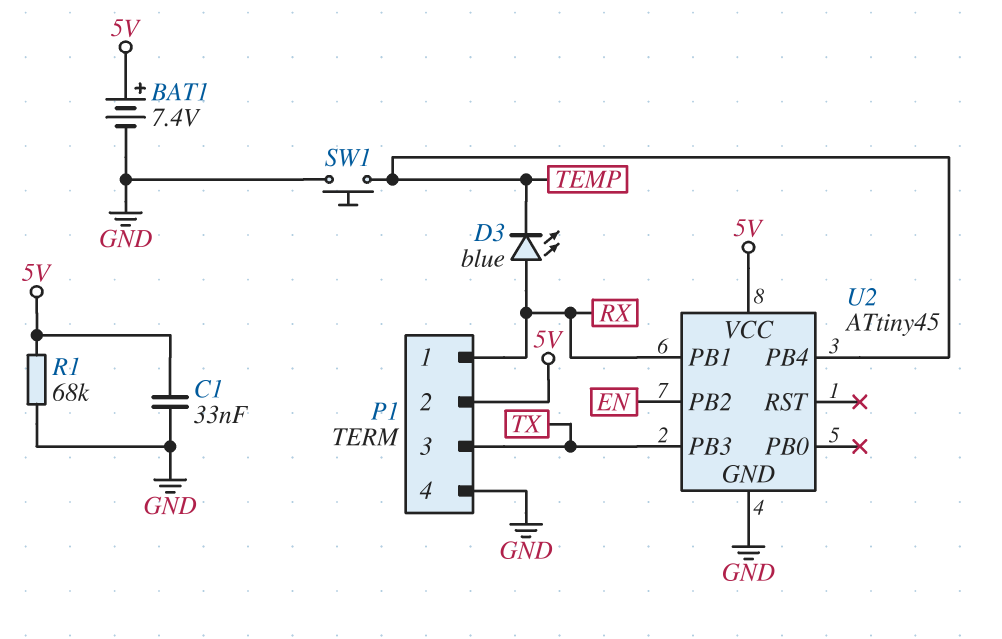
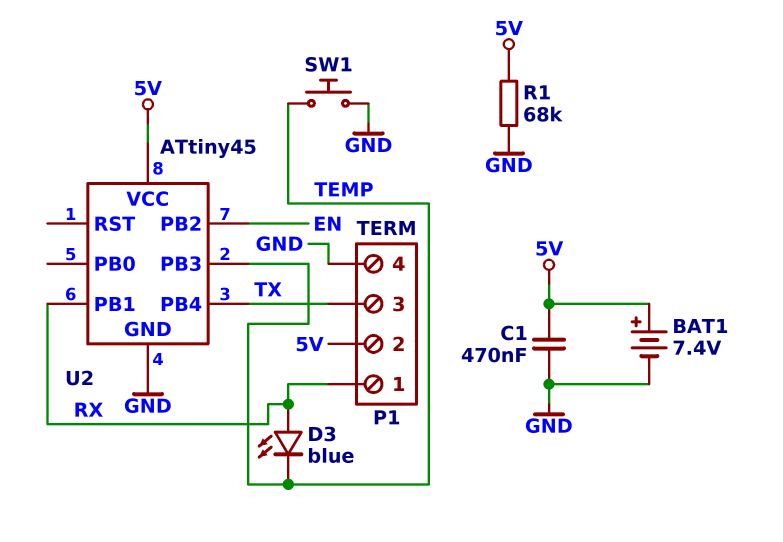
C1: 33nF (5V, GND) -> 470nF (5V, GND)
U2 pin PB3: TX -> TEMP
U2 pin PB4: TEMP -> TX

